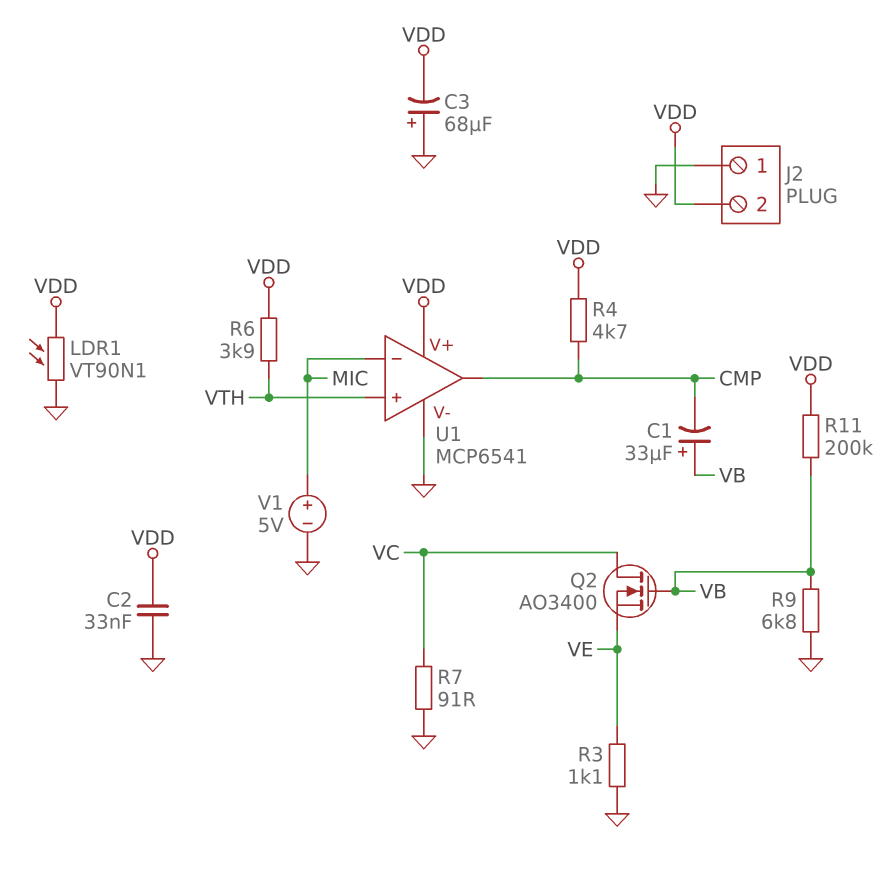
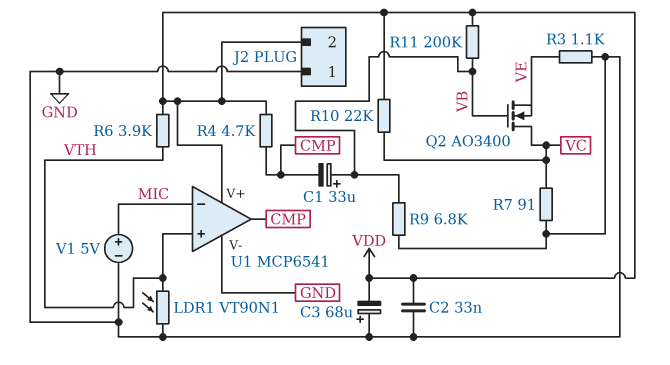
LDR1: VT90N1 (GND, VDD) -> VT90N1 (GND, VTH)
R10: none -> 22k (VC, VDD)

